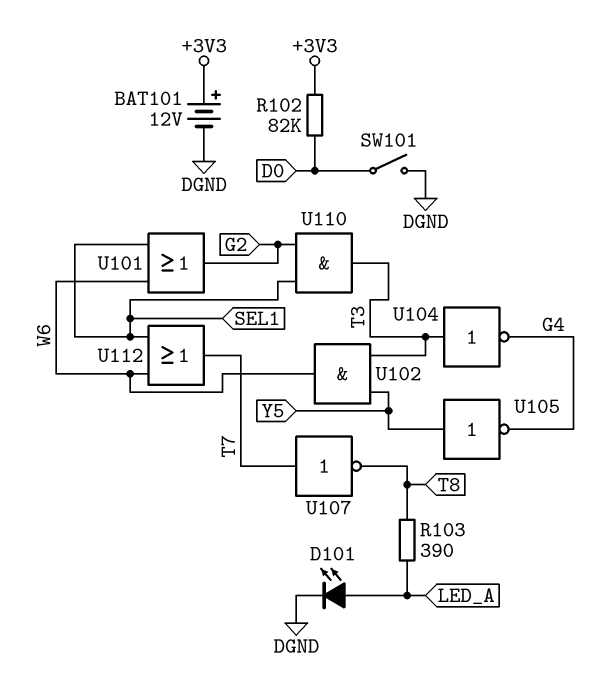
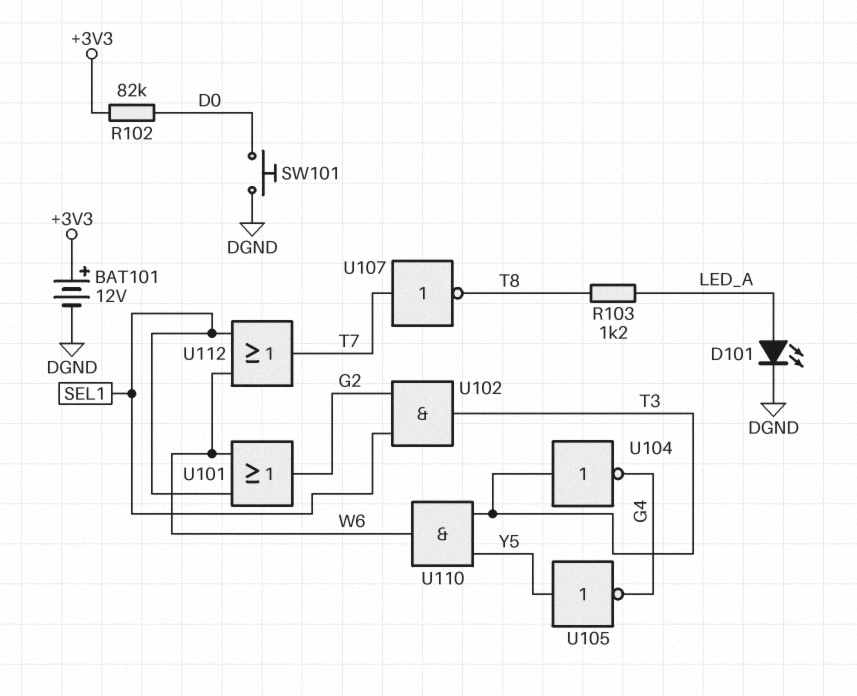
R103: 390 (LED_A, T8) -> 1.2k (LED_A, T8)
SW101: switch (D0, DGND) -> button (D0, DGND)
U102: AND (in T3, in Y5, out W6) -> AND (in G2, in SEL1, out T3)
U110: AND (in G2, in SEL1, out T3) -> AND (in T3, in Y5, out W6)

